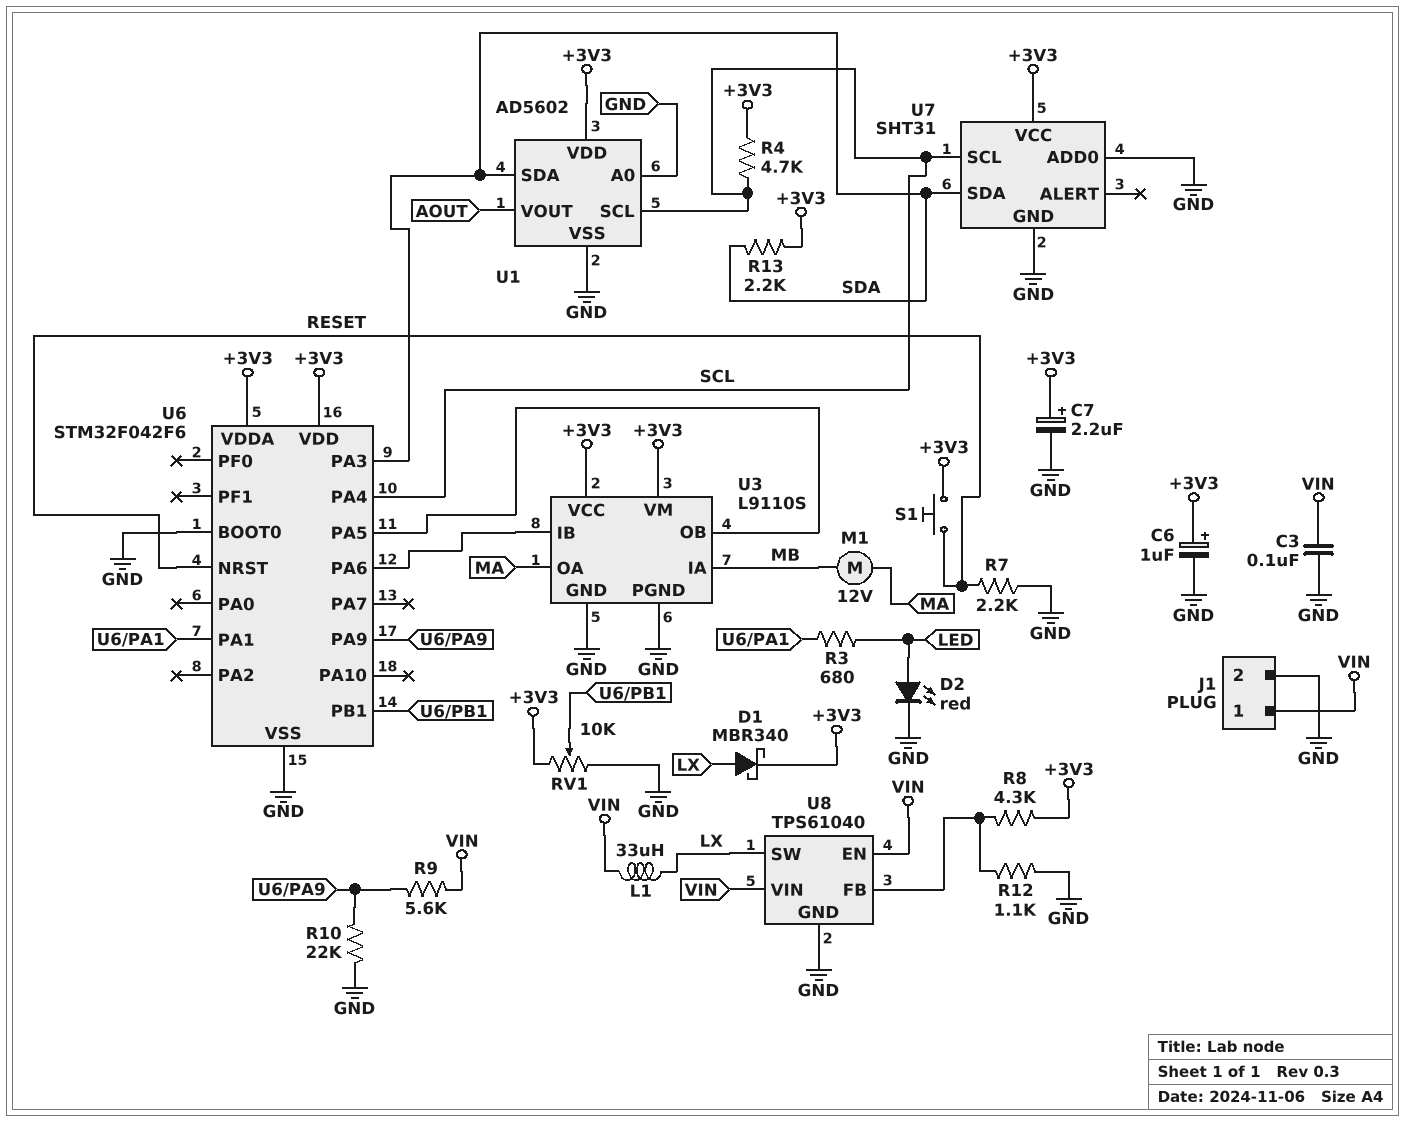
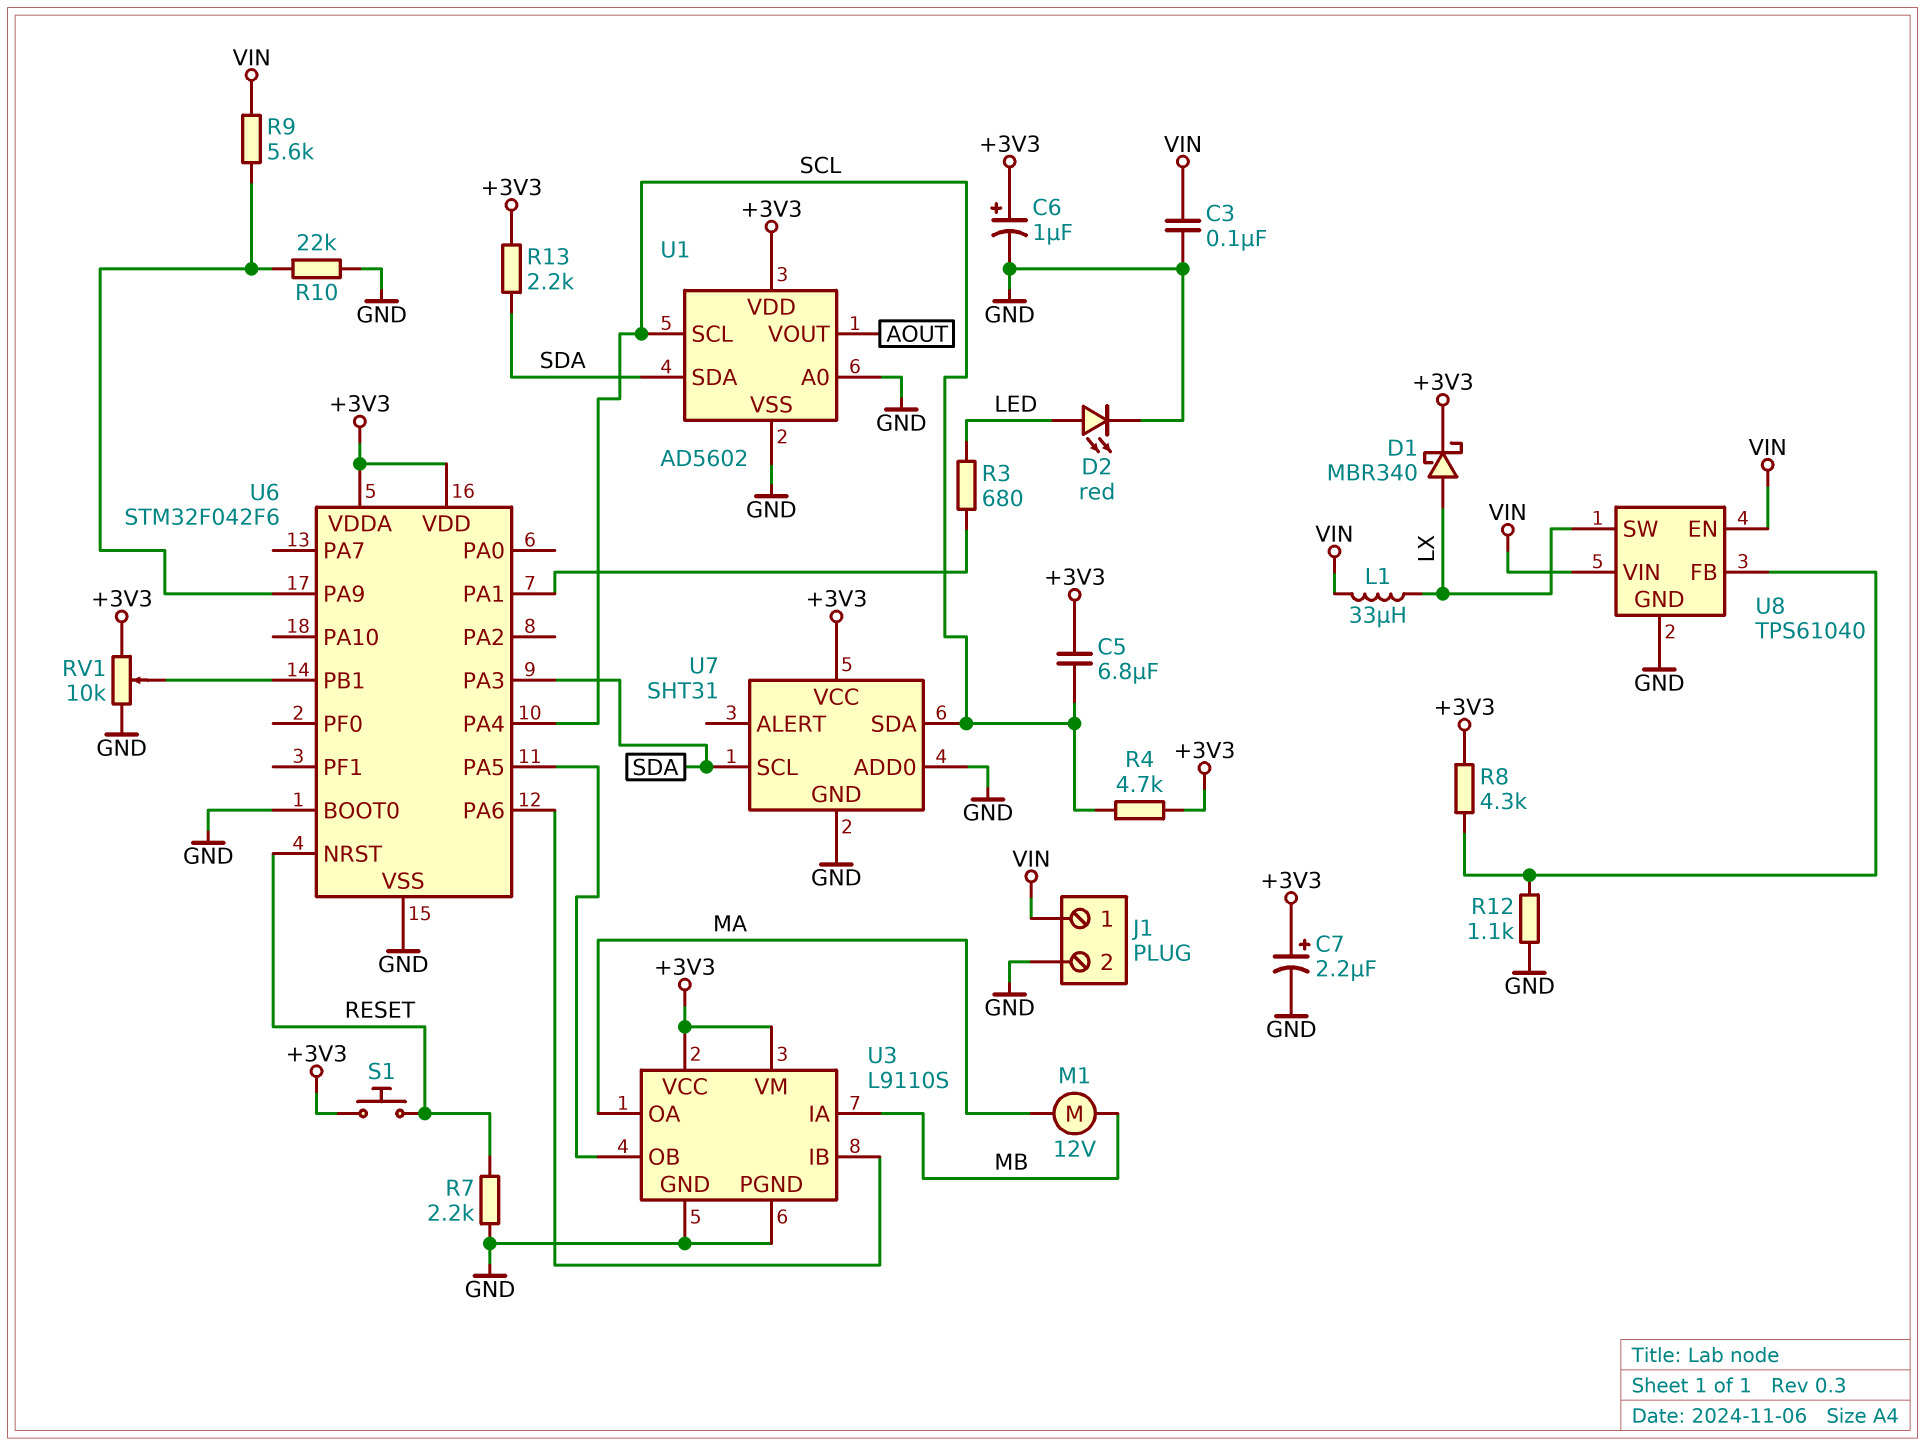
C5: none -> 6.8uF (+3V3, SCL)
U7 pin SCL: SCL -> SDA
U7 pin SDA: SDA -> SCL

